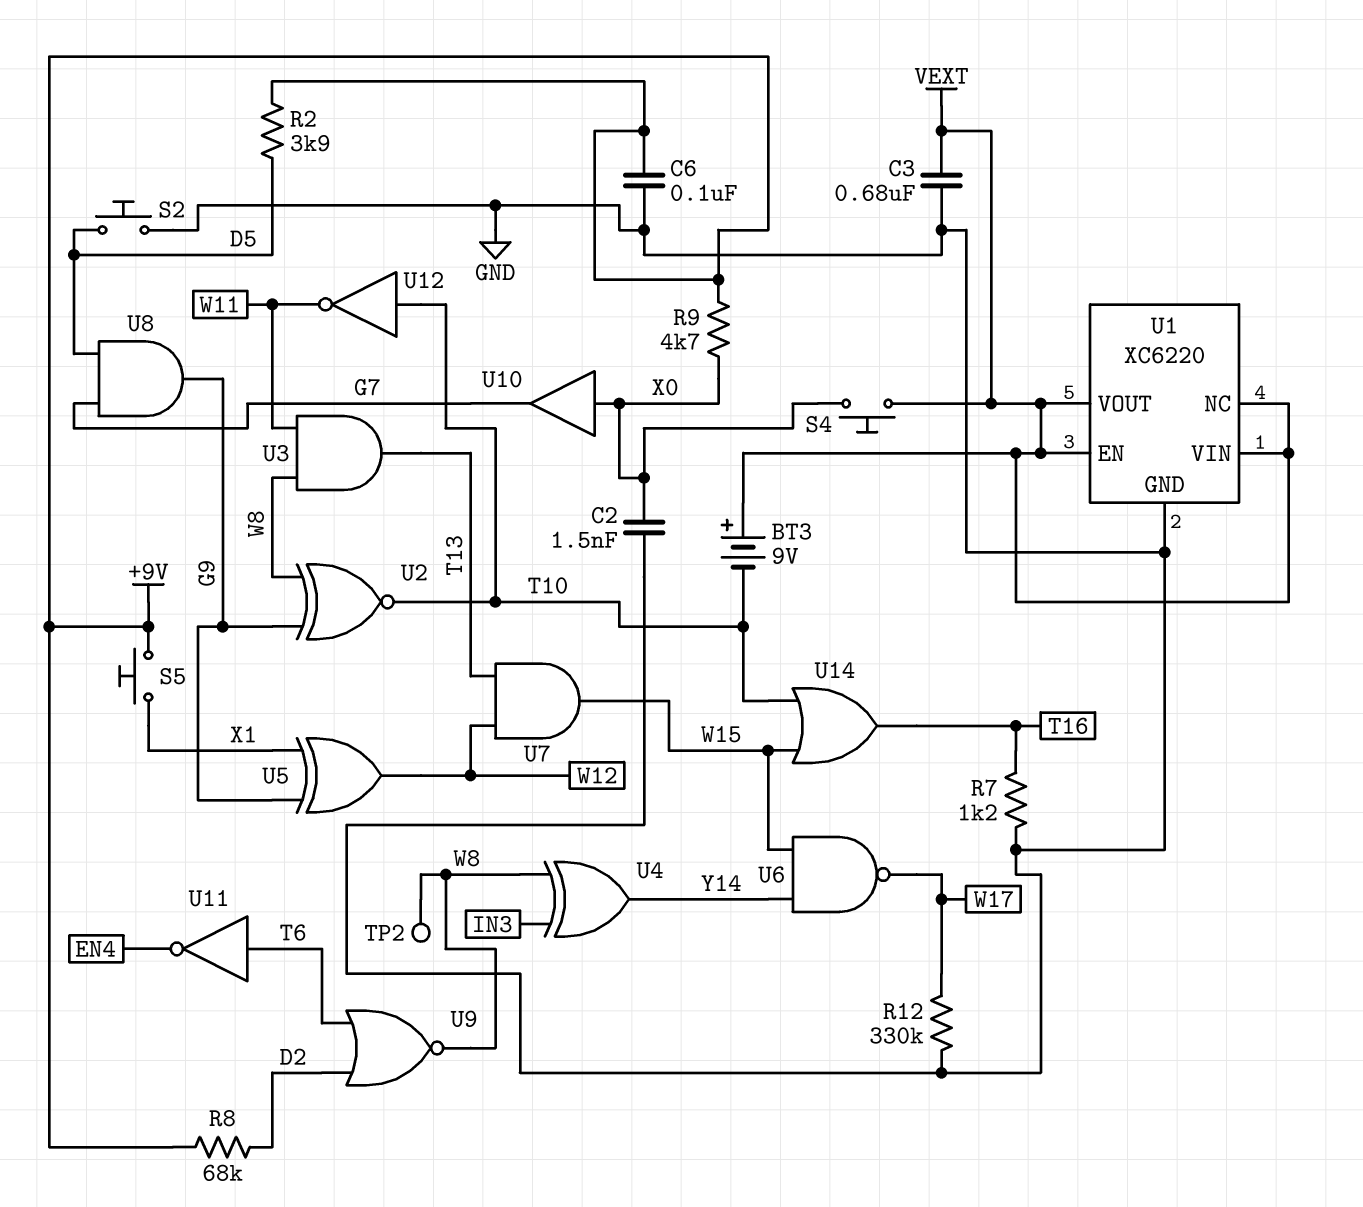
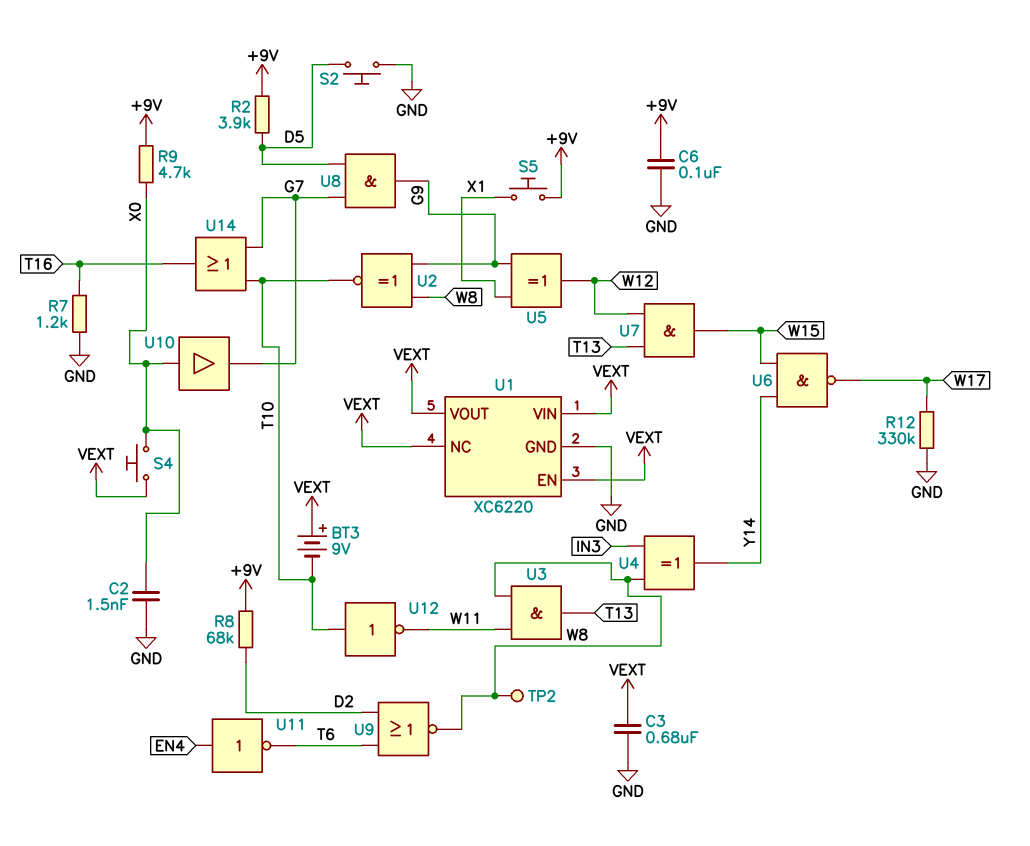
U11: NOT (in T6, out EN4) -> NOT (in EN4, out T6)
U14: OR (in T10, in W15, out T16) -> OR (in G7, in T10, out T16)

